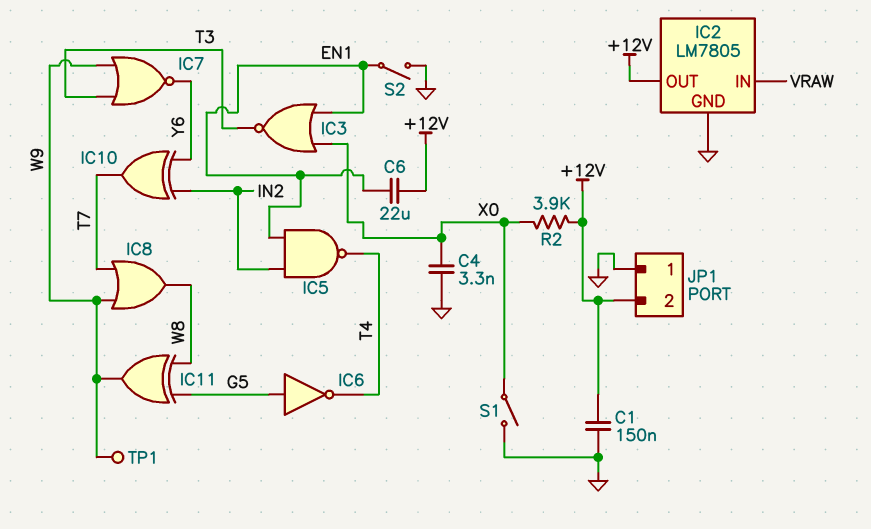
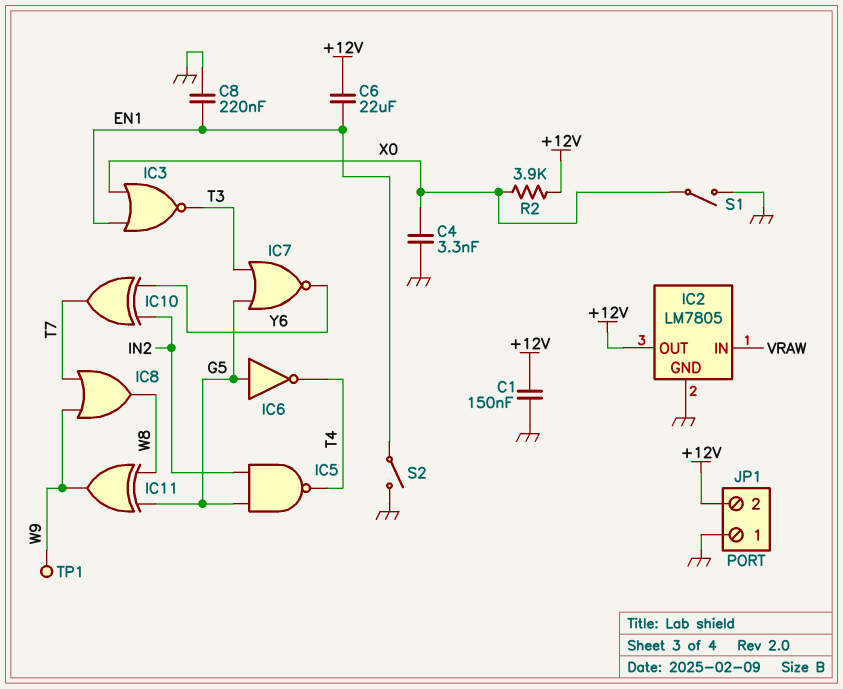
C8: none -> 220nF (EN1, GND)
IC5: NAND (in EN1, in IN2, out T4) -> NAND (in G5, in IN2, out T4)
IC7: NOR (in T3, in W9, out Y6) -> NOR (in G5, in T3, out Y6)

